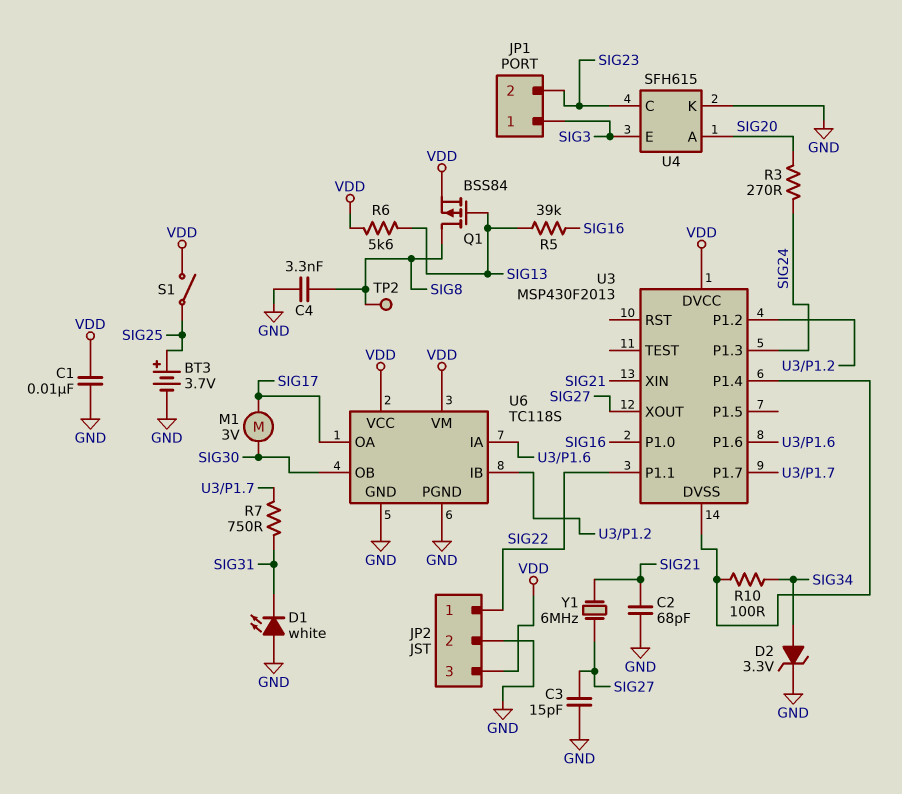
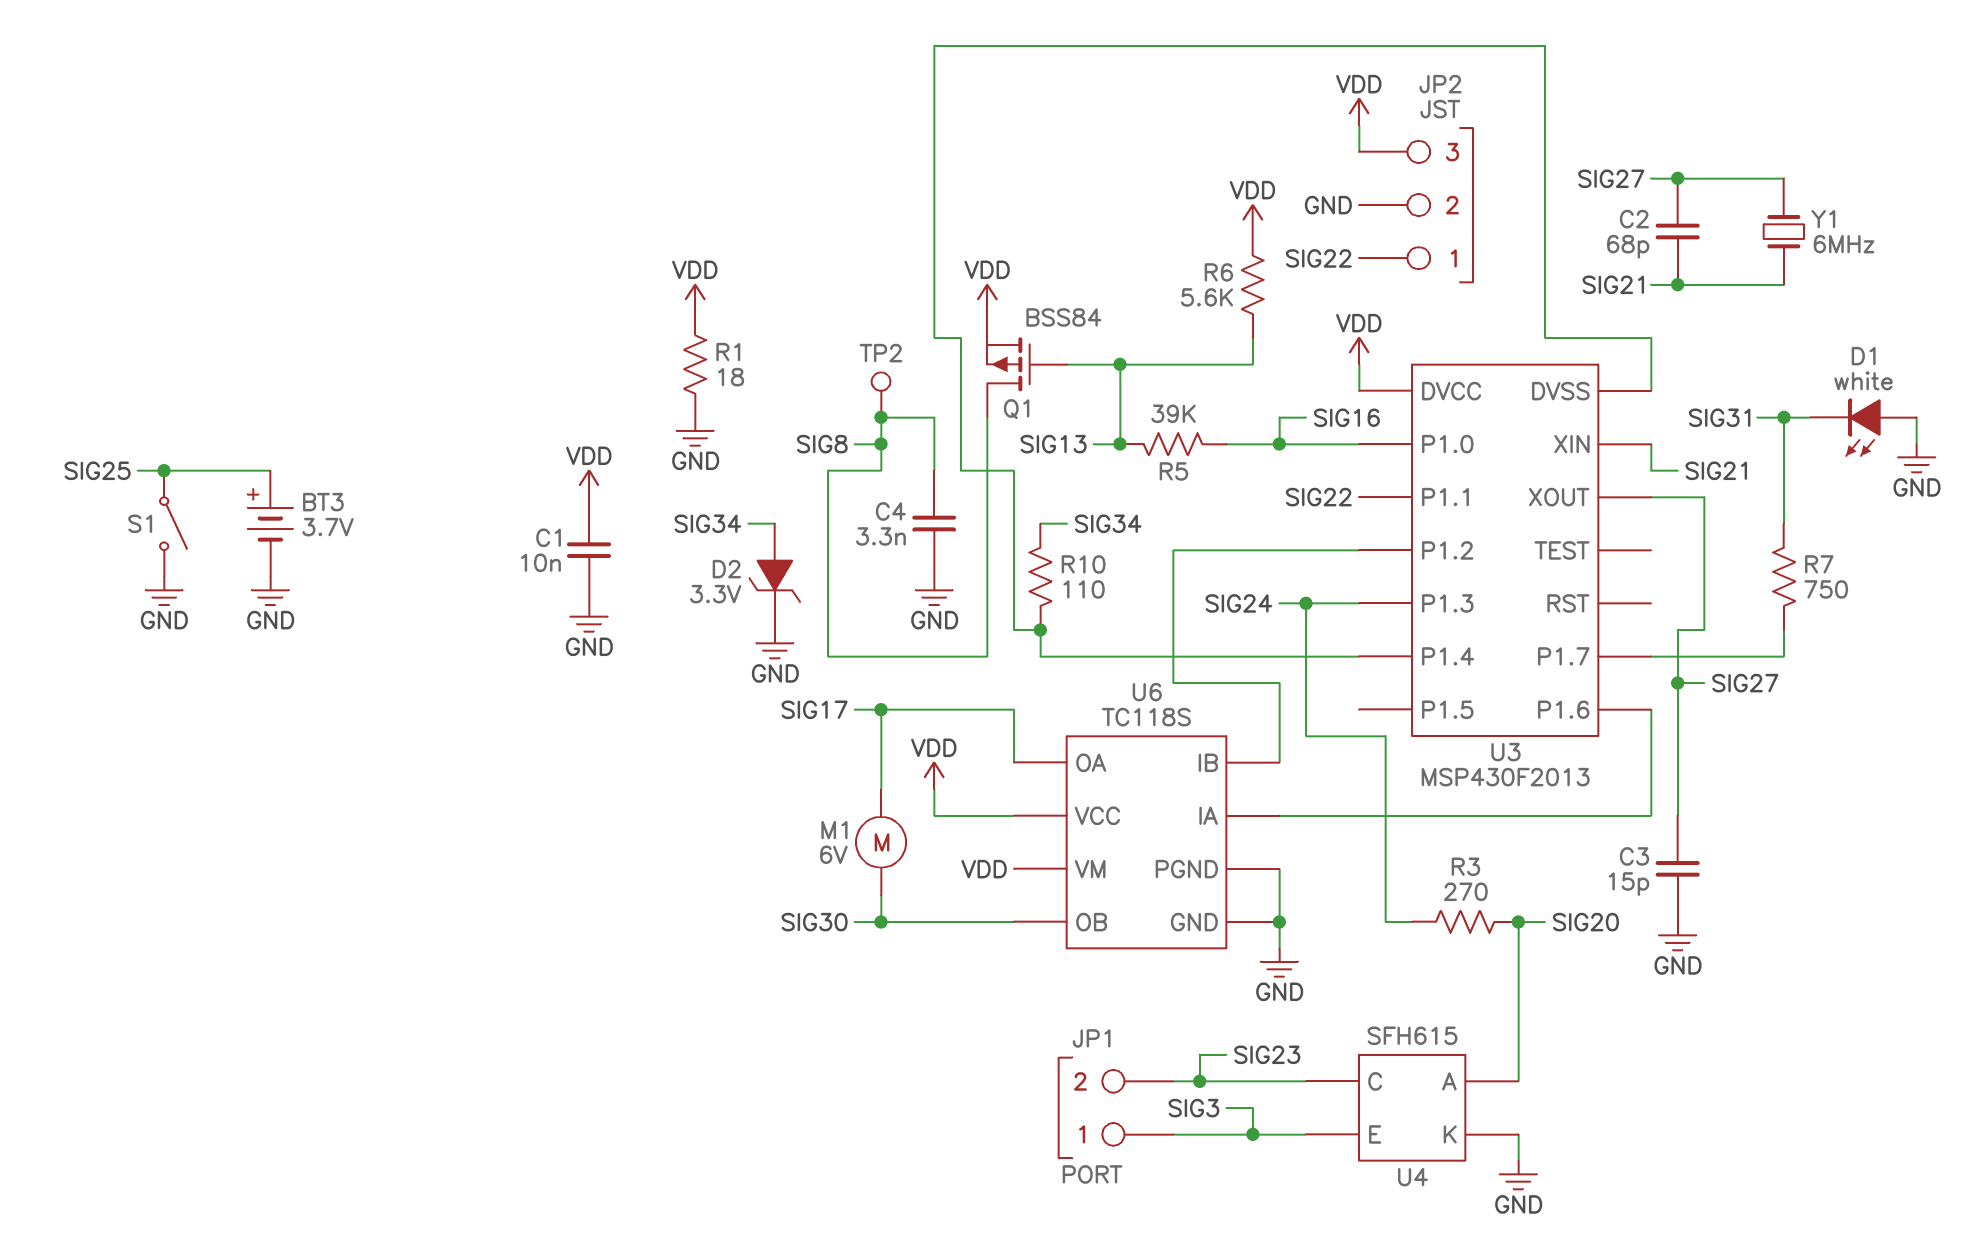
C2: 68pF (GND, SIG21) -> 68pF (SIG21, SIG27)
M1: motor 3V (SIG17, SIG30) -> motor 6V (SIG17, SIG30)
R1: none -> 18 (GND, VDD)
R10: 100 (SIG34, U3/DVSS) -> 110 (SIG34, U3/DVSS)
S1: switch (SIG25, VDD) -> switch (GND, SIG25)

